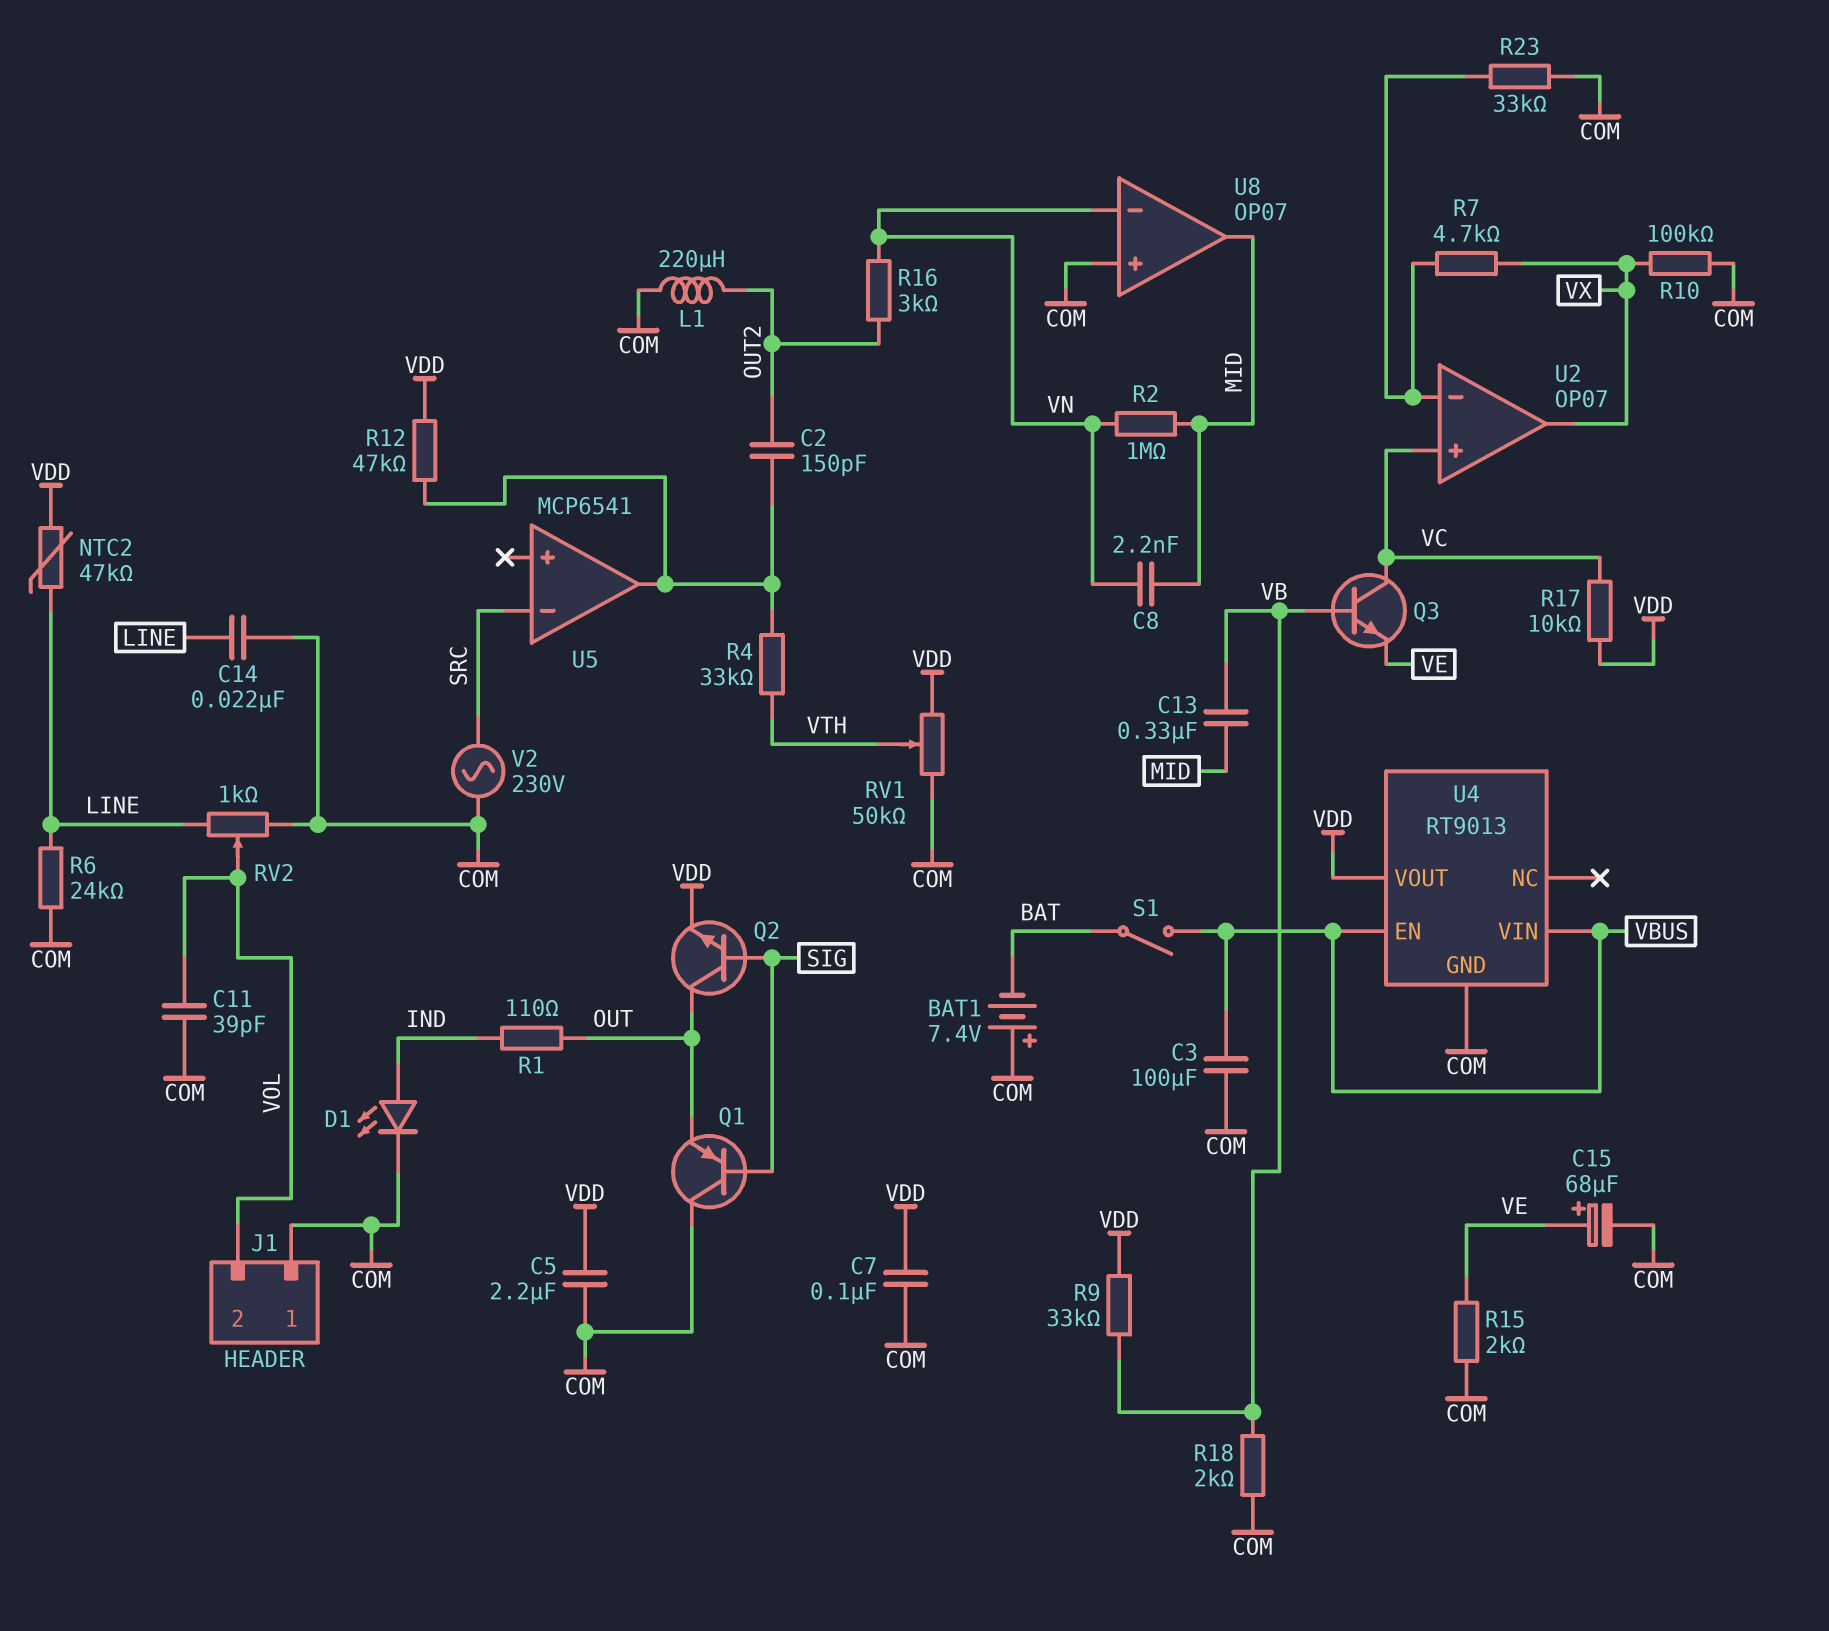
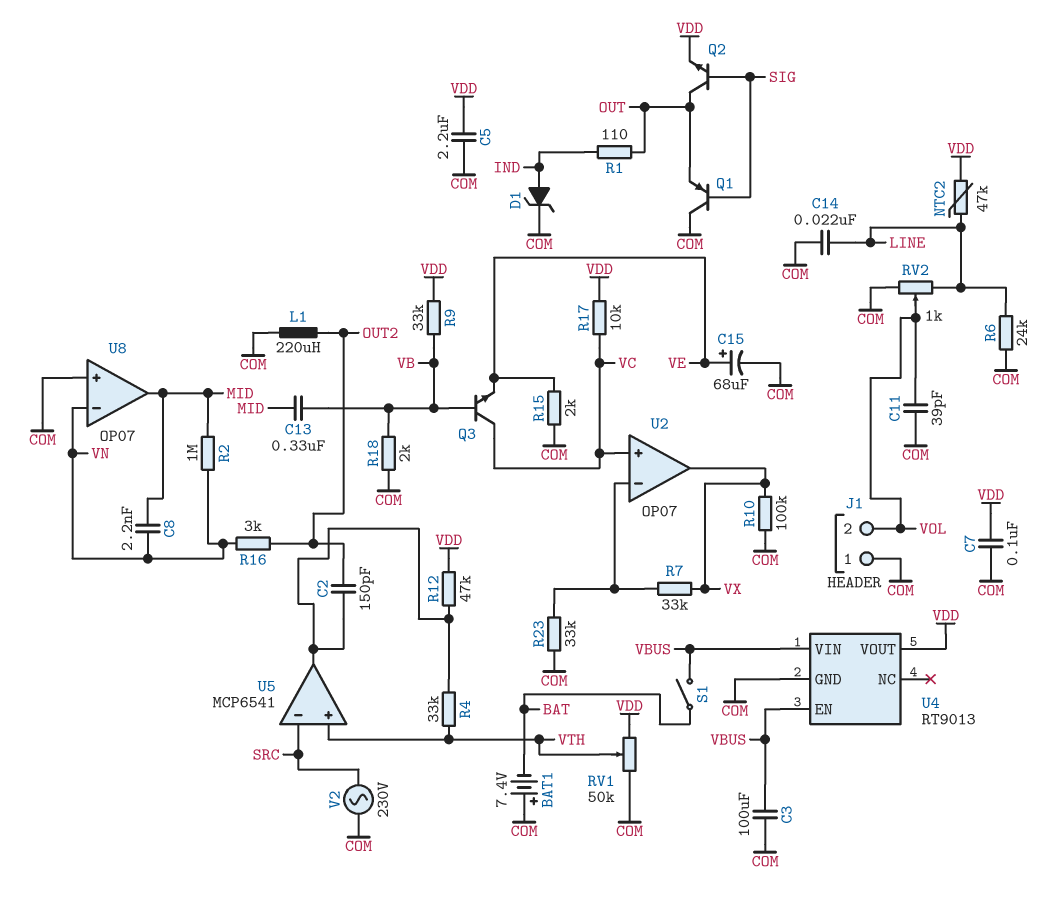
D1: LED (A IND, K COM) -> zener (A IND, K COM)
R7: 4.7k (U2/in-, VX) -> 33k (U2/in-, VX)
U5 pin in+: none -> VTH

